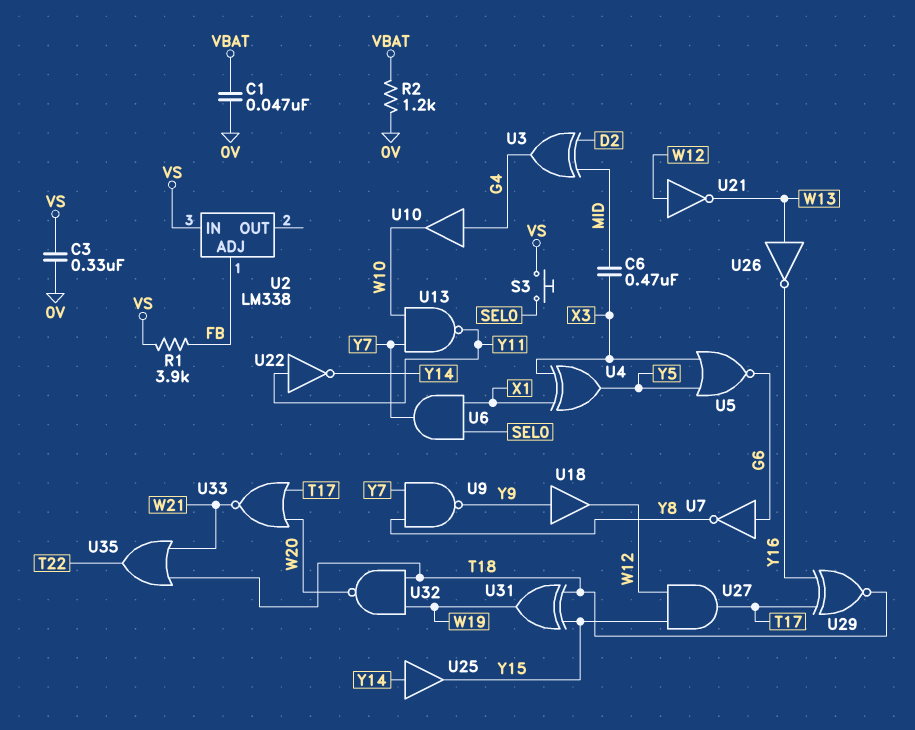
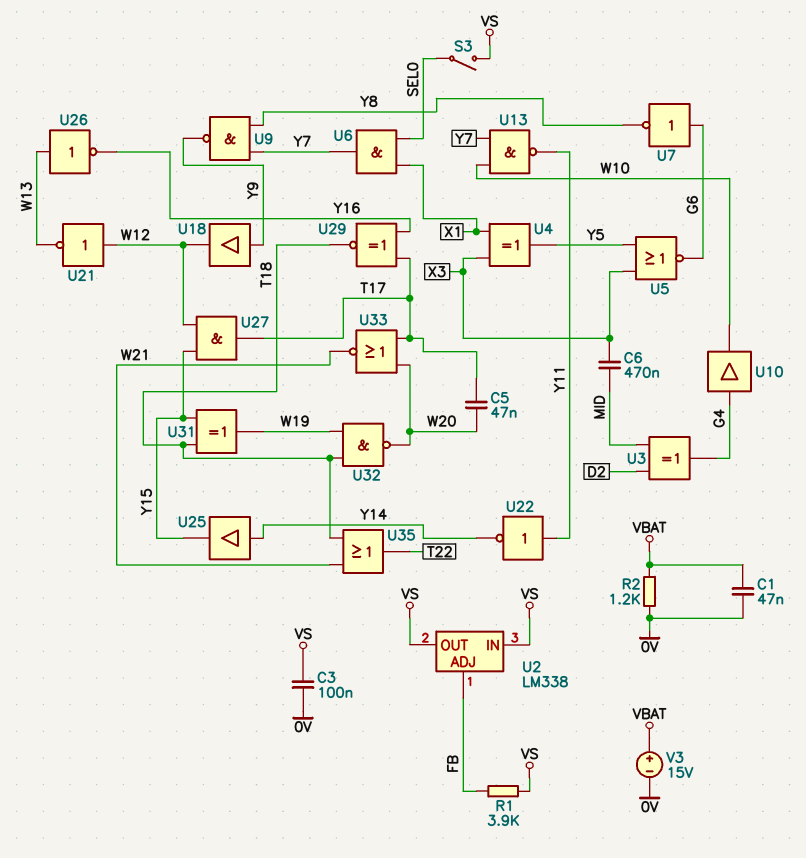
C3: 330nF (0V, VS) -> 100nF (0V, VS)
C5: none -> 47nF (T17, W20)
S3: button (SEL0, VS) -> switch (SEL0, VS)
U2 pin OUT: none -> VS
V3: none -> 15V (plus VBAT, minus 0V)

